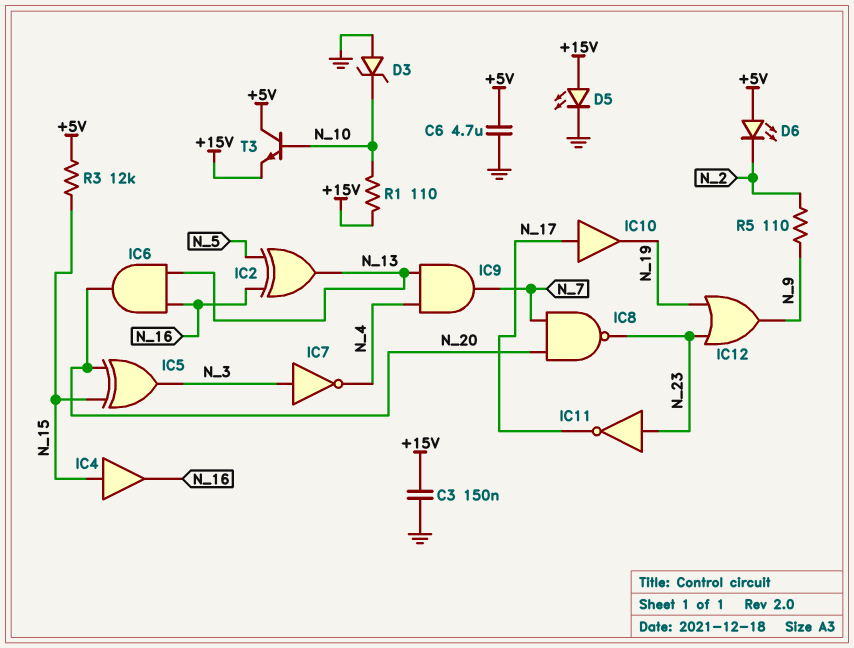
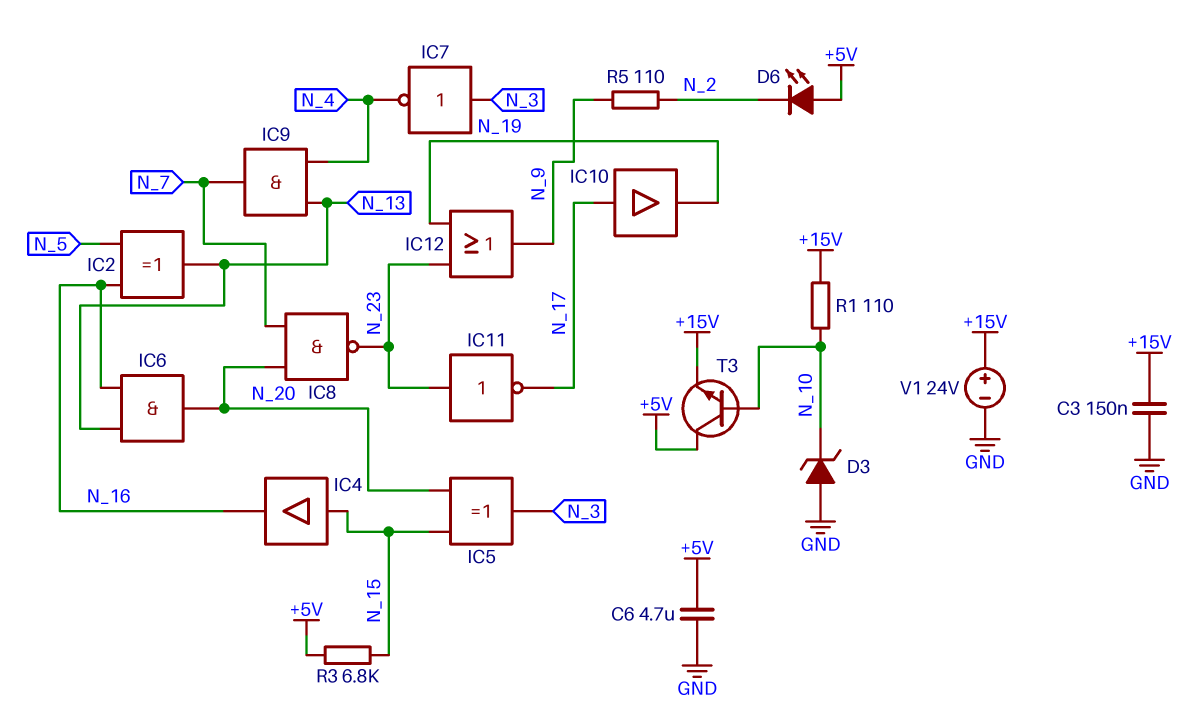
D5: LED (A +15V, K GND) -> none
R3: 12k (+5V, N_15) -> 6.8k (+5V, N_15)
V1: none -> 24V (plus +15V, minus GND)

